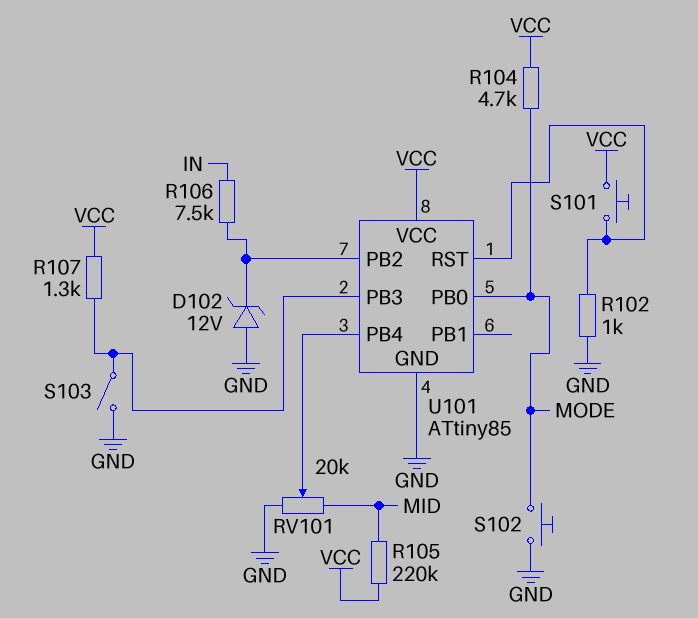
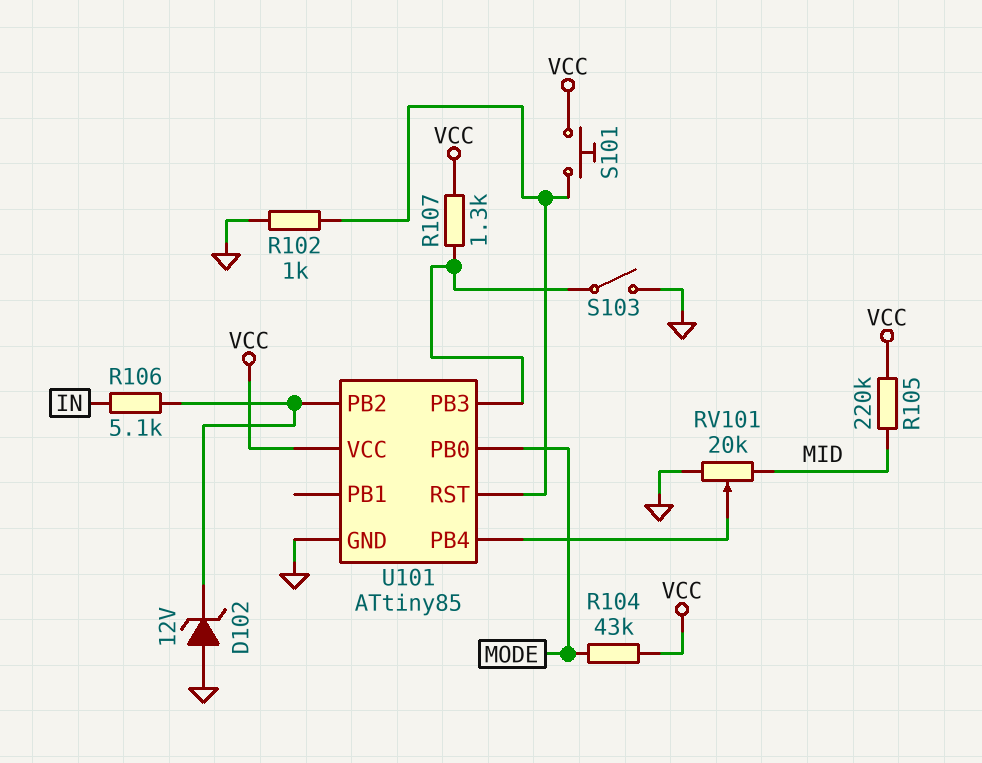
R104: 4.7k (MODE, VCC) -> 43k (MODE, VCC)
R106: 7.5k (IN, U101/PB2) -> 5.1k (IN, U101/PB2)
S102: button (GND, MODE) -> none

